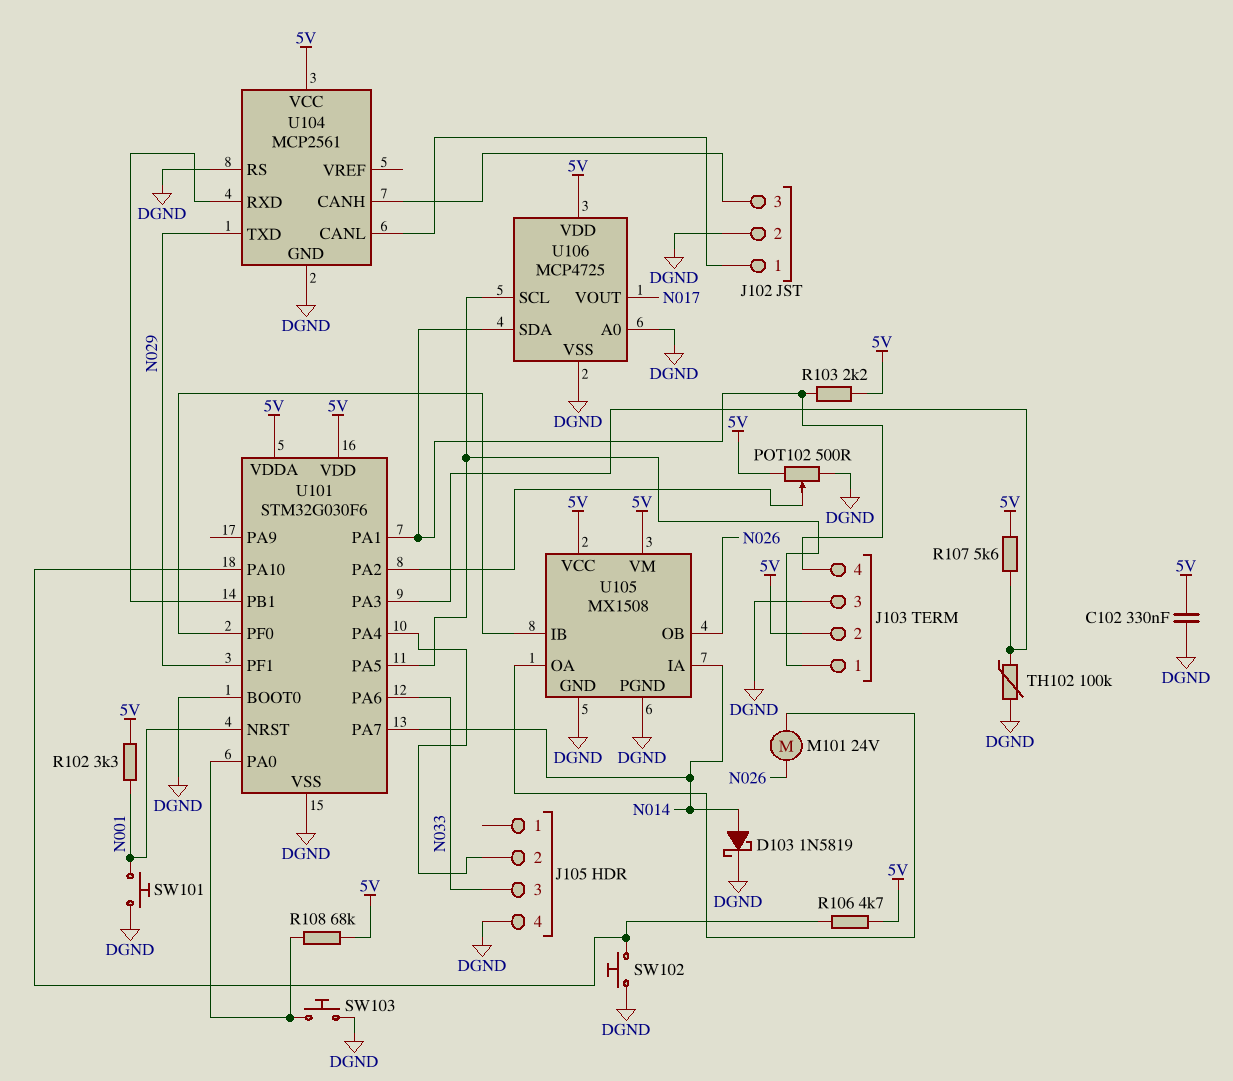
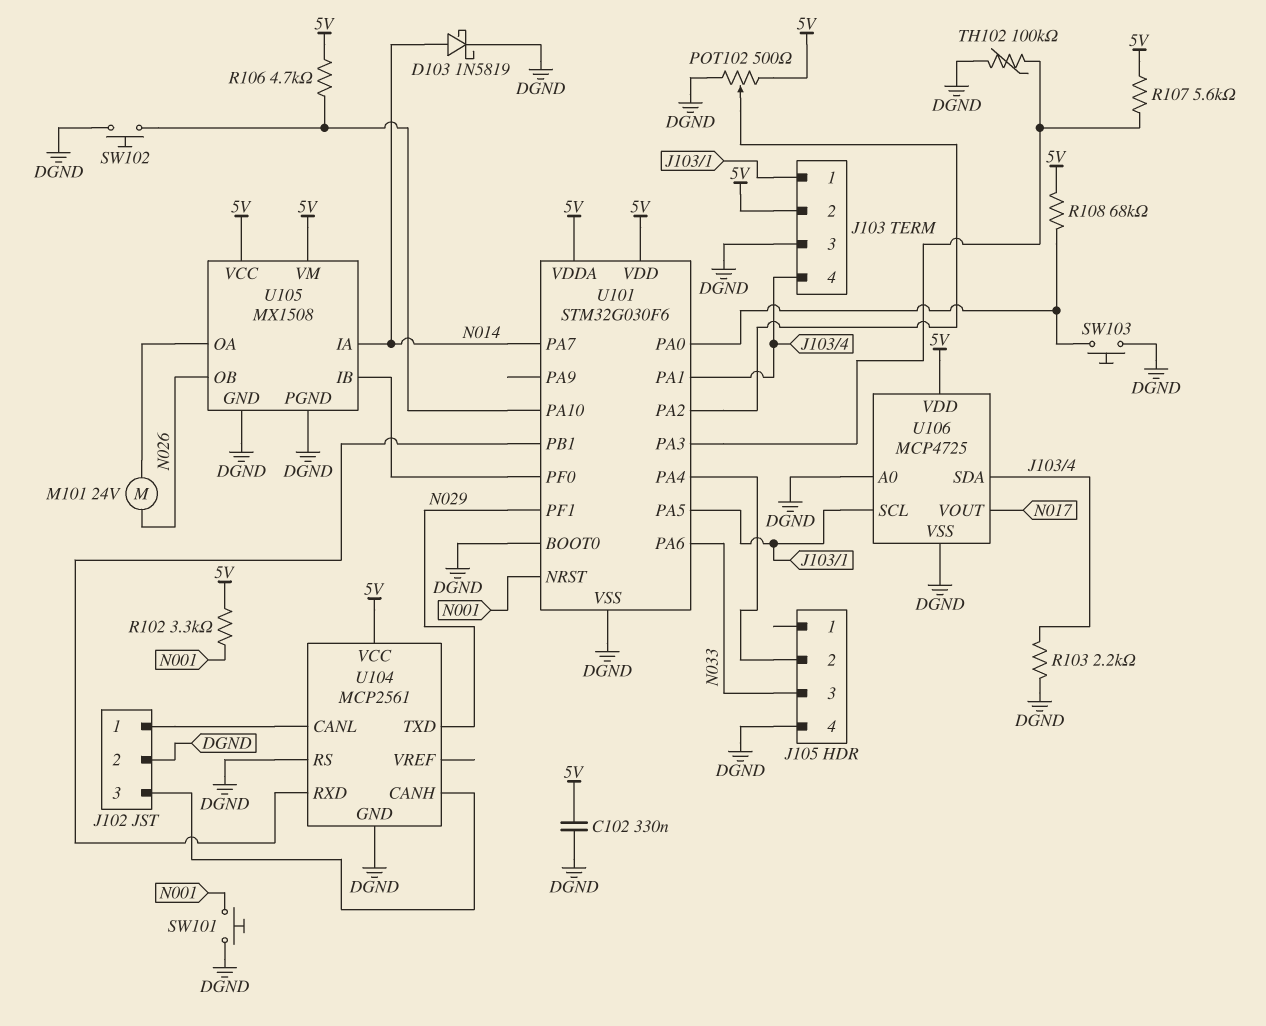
R103: 2.2k (5V, J103/4) -> 2.2k (DGND, J103/4)

